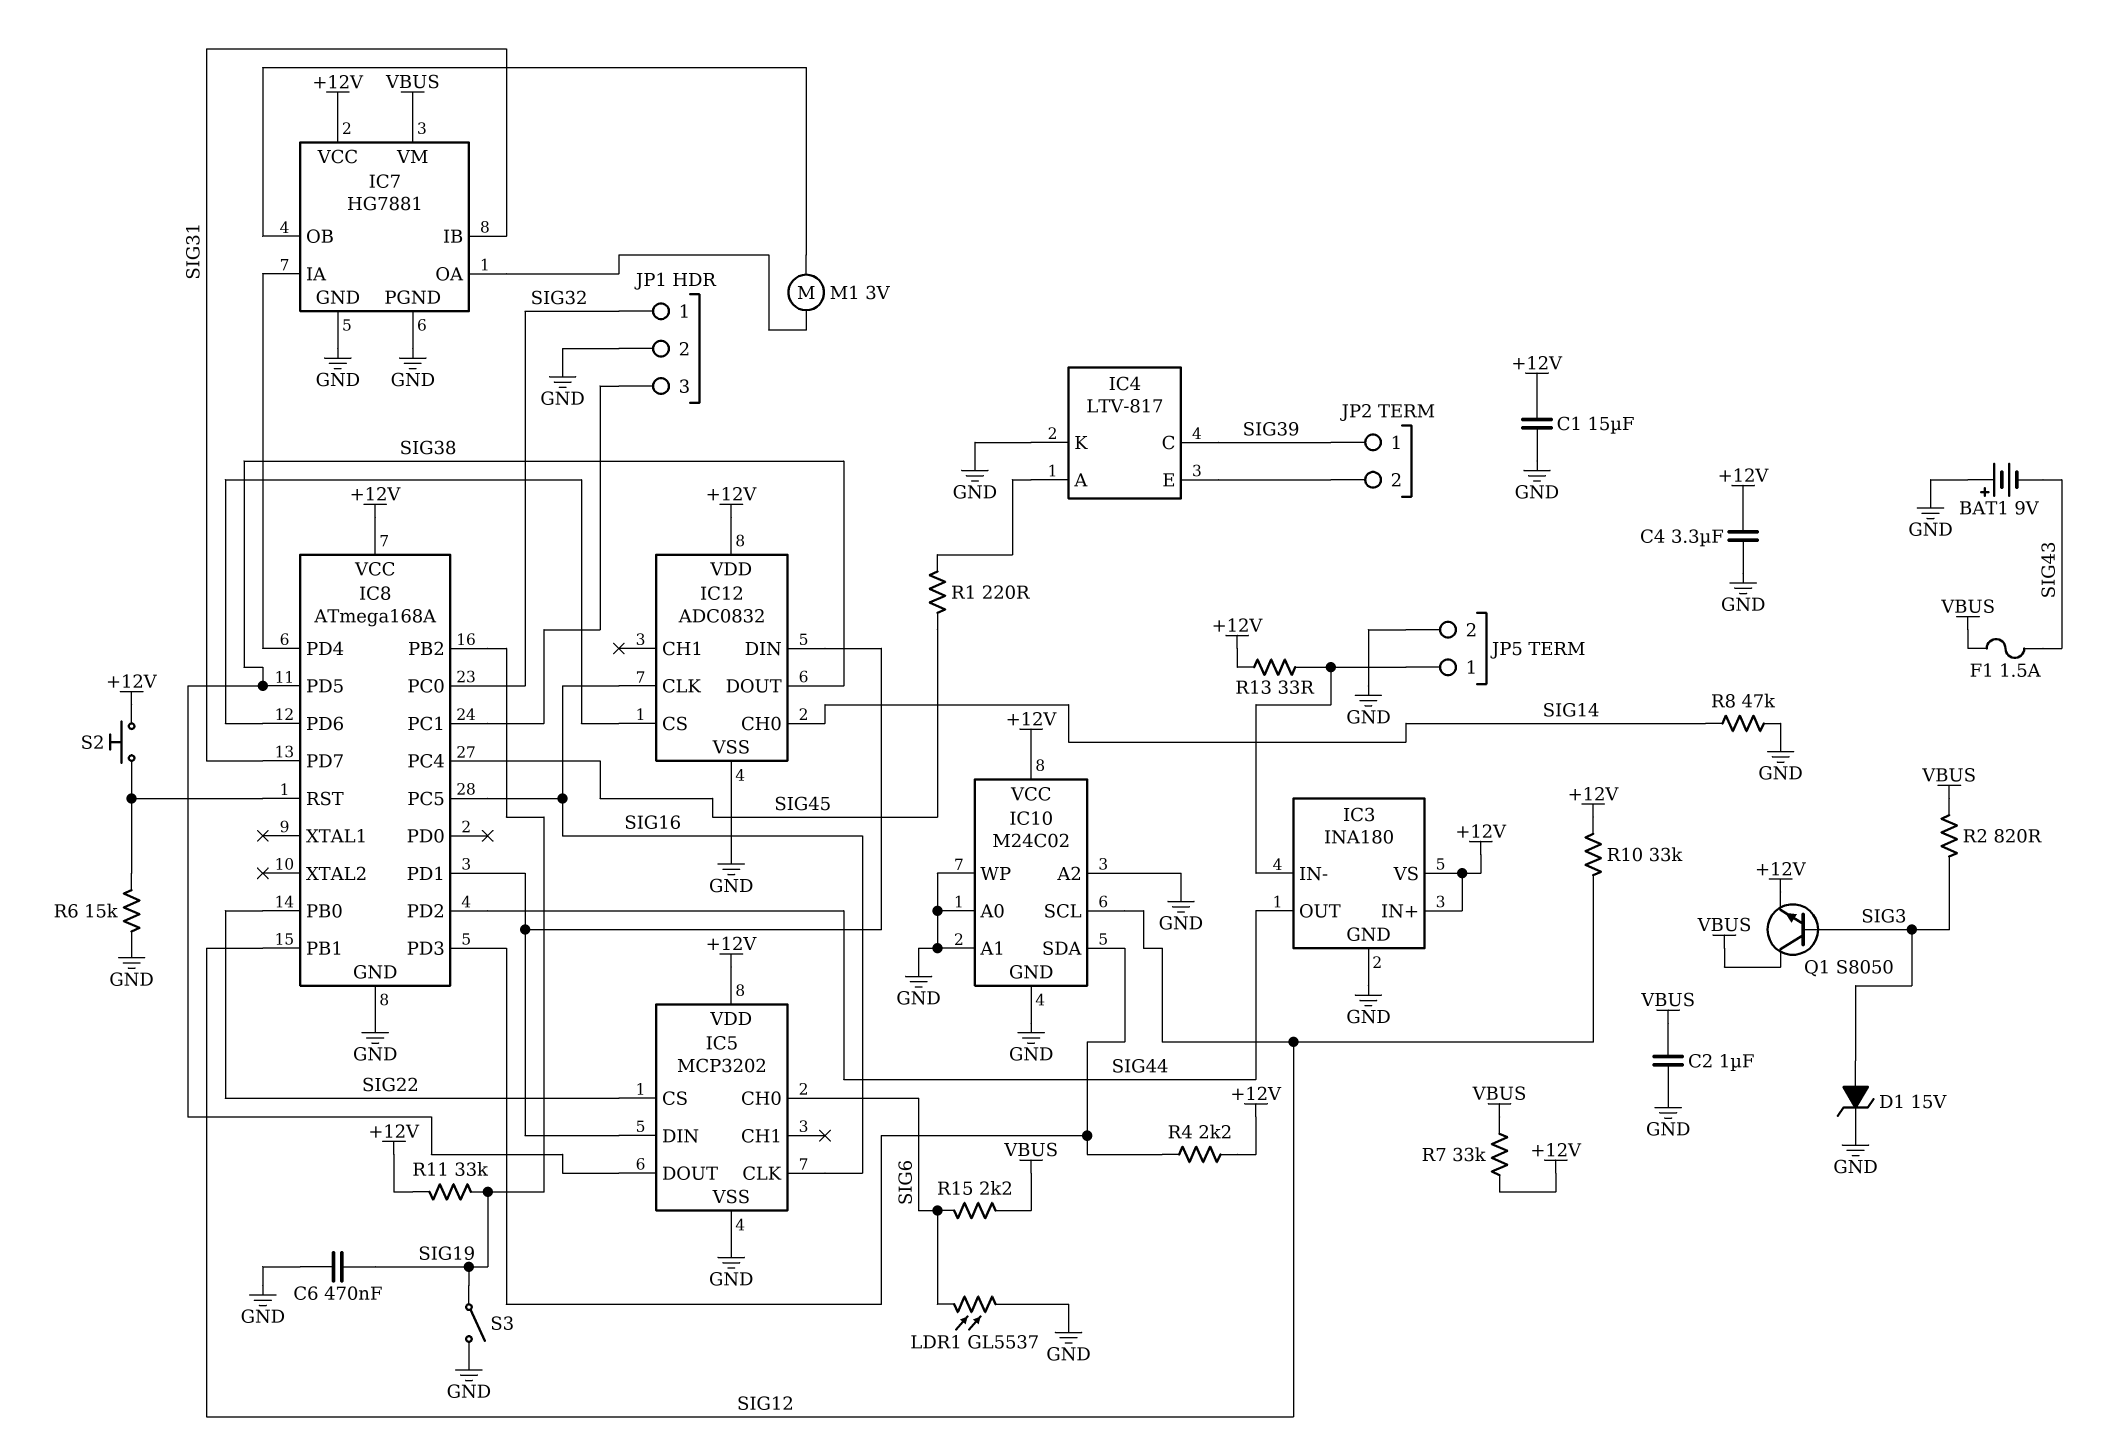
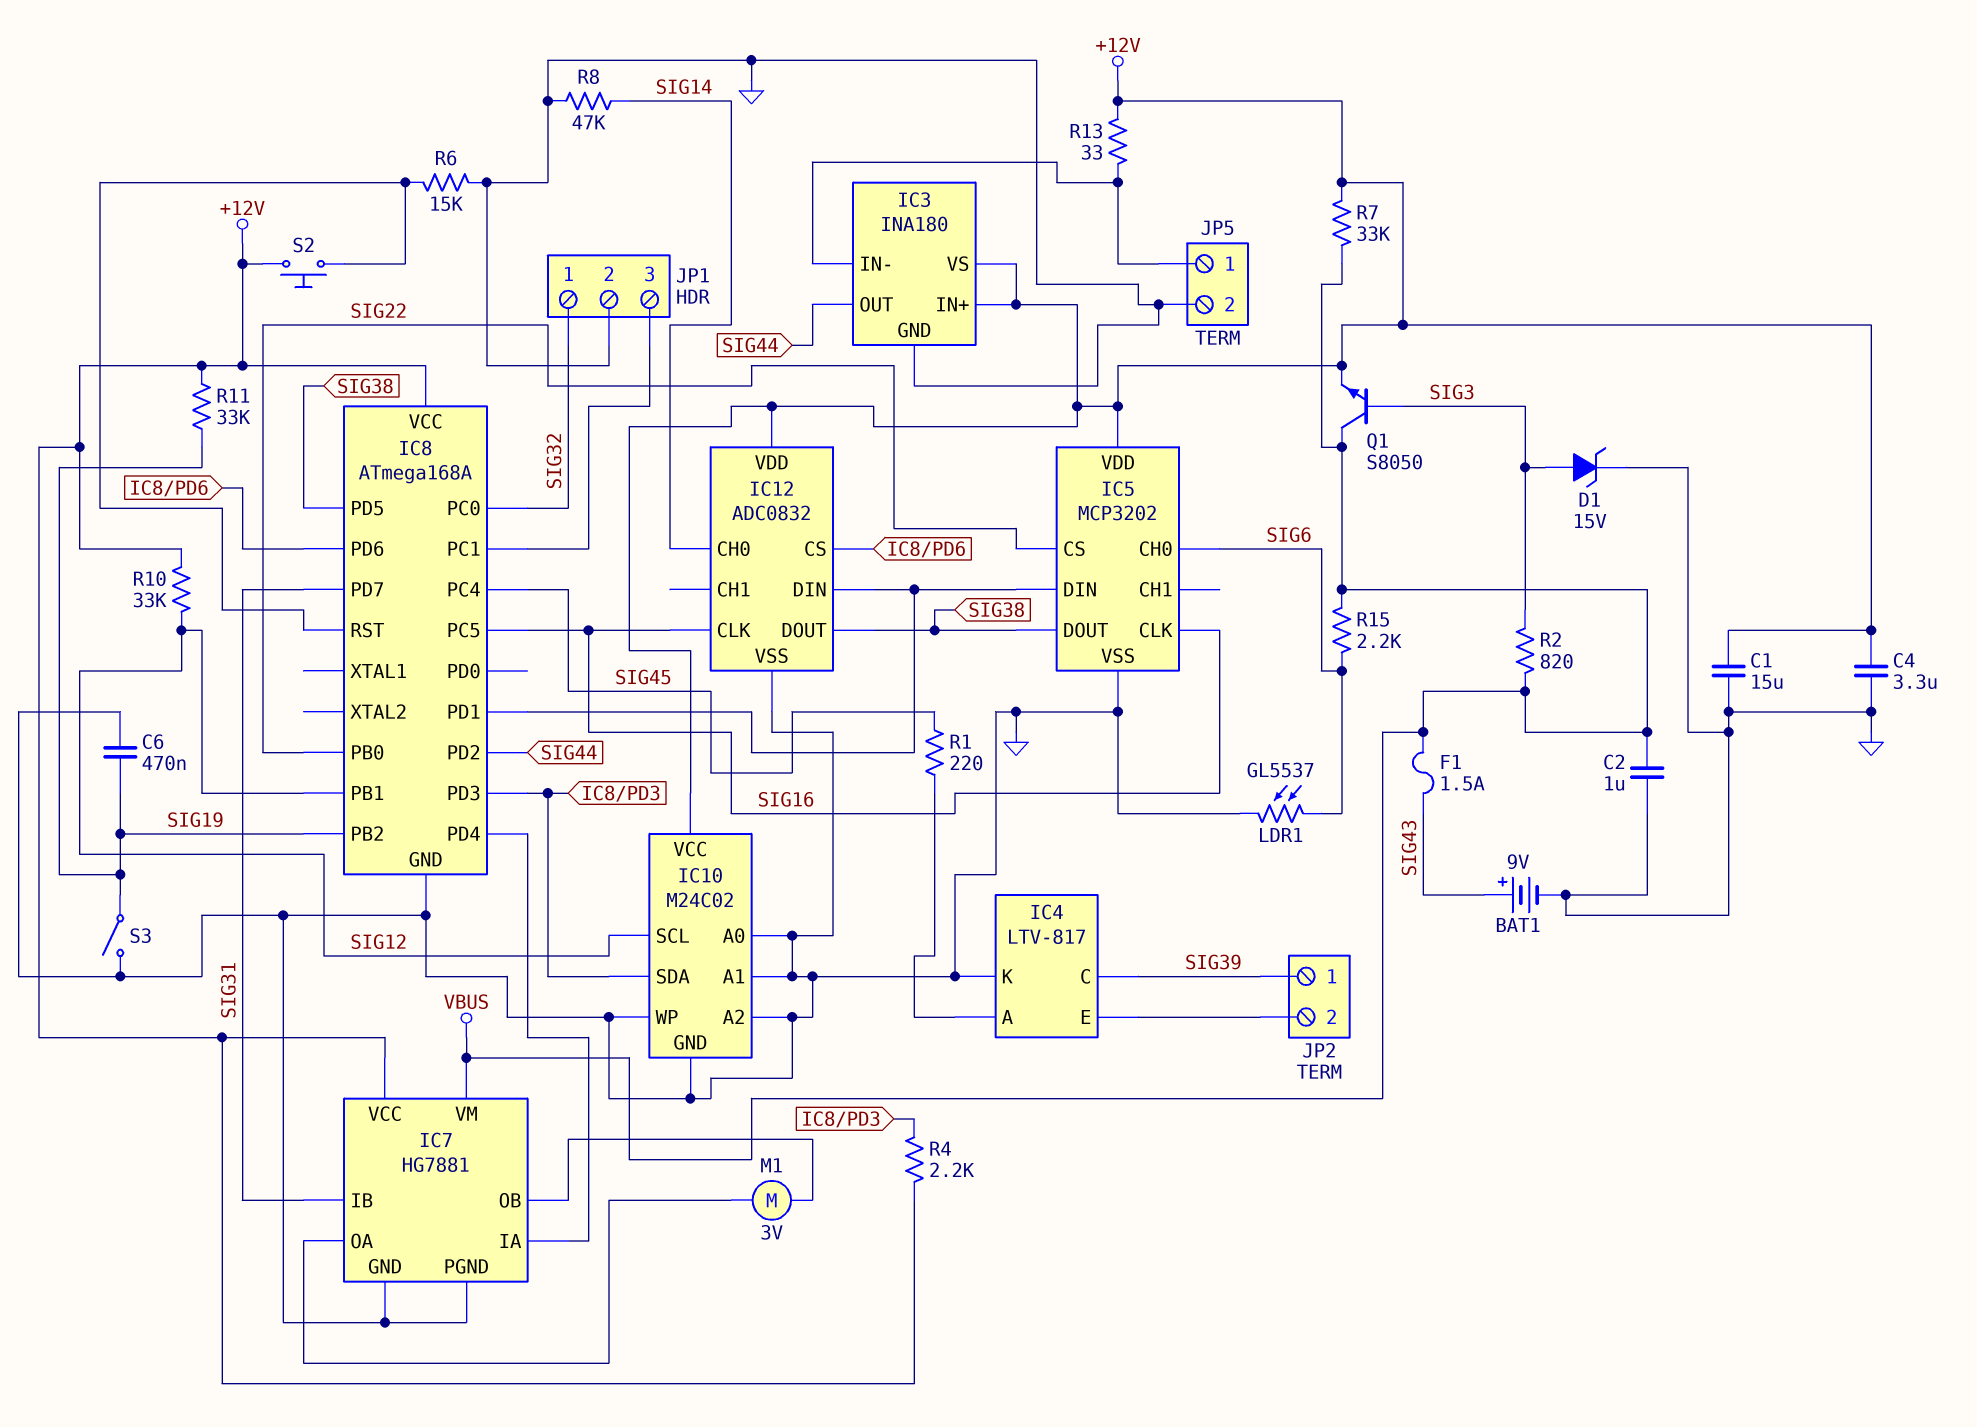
BAT1: 9V (plus GND, minus SIG43) -> 9V (plus SIG43, minus GND)

